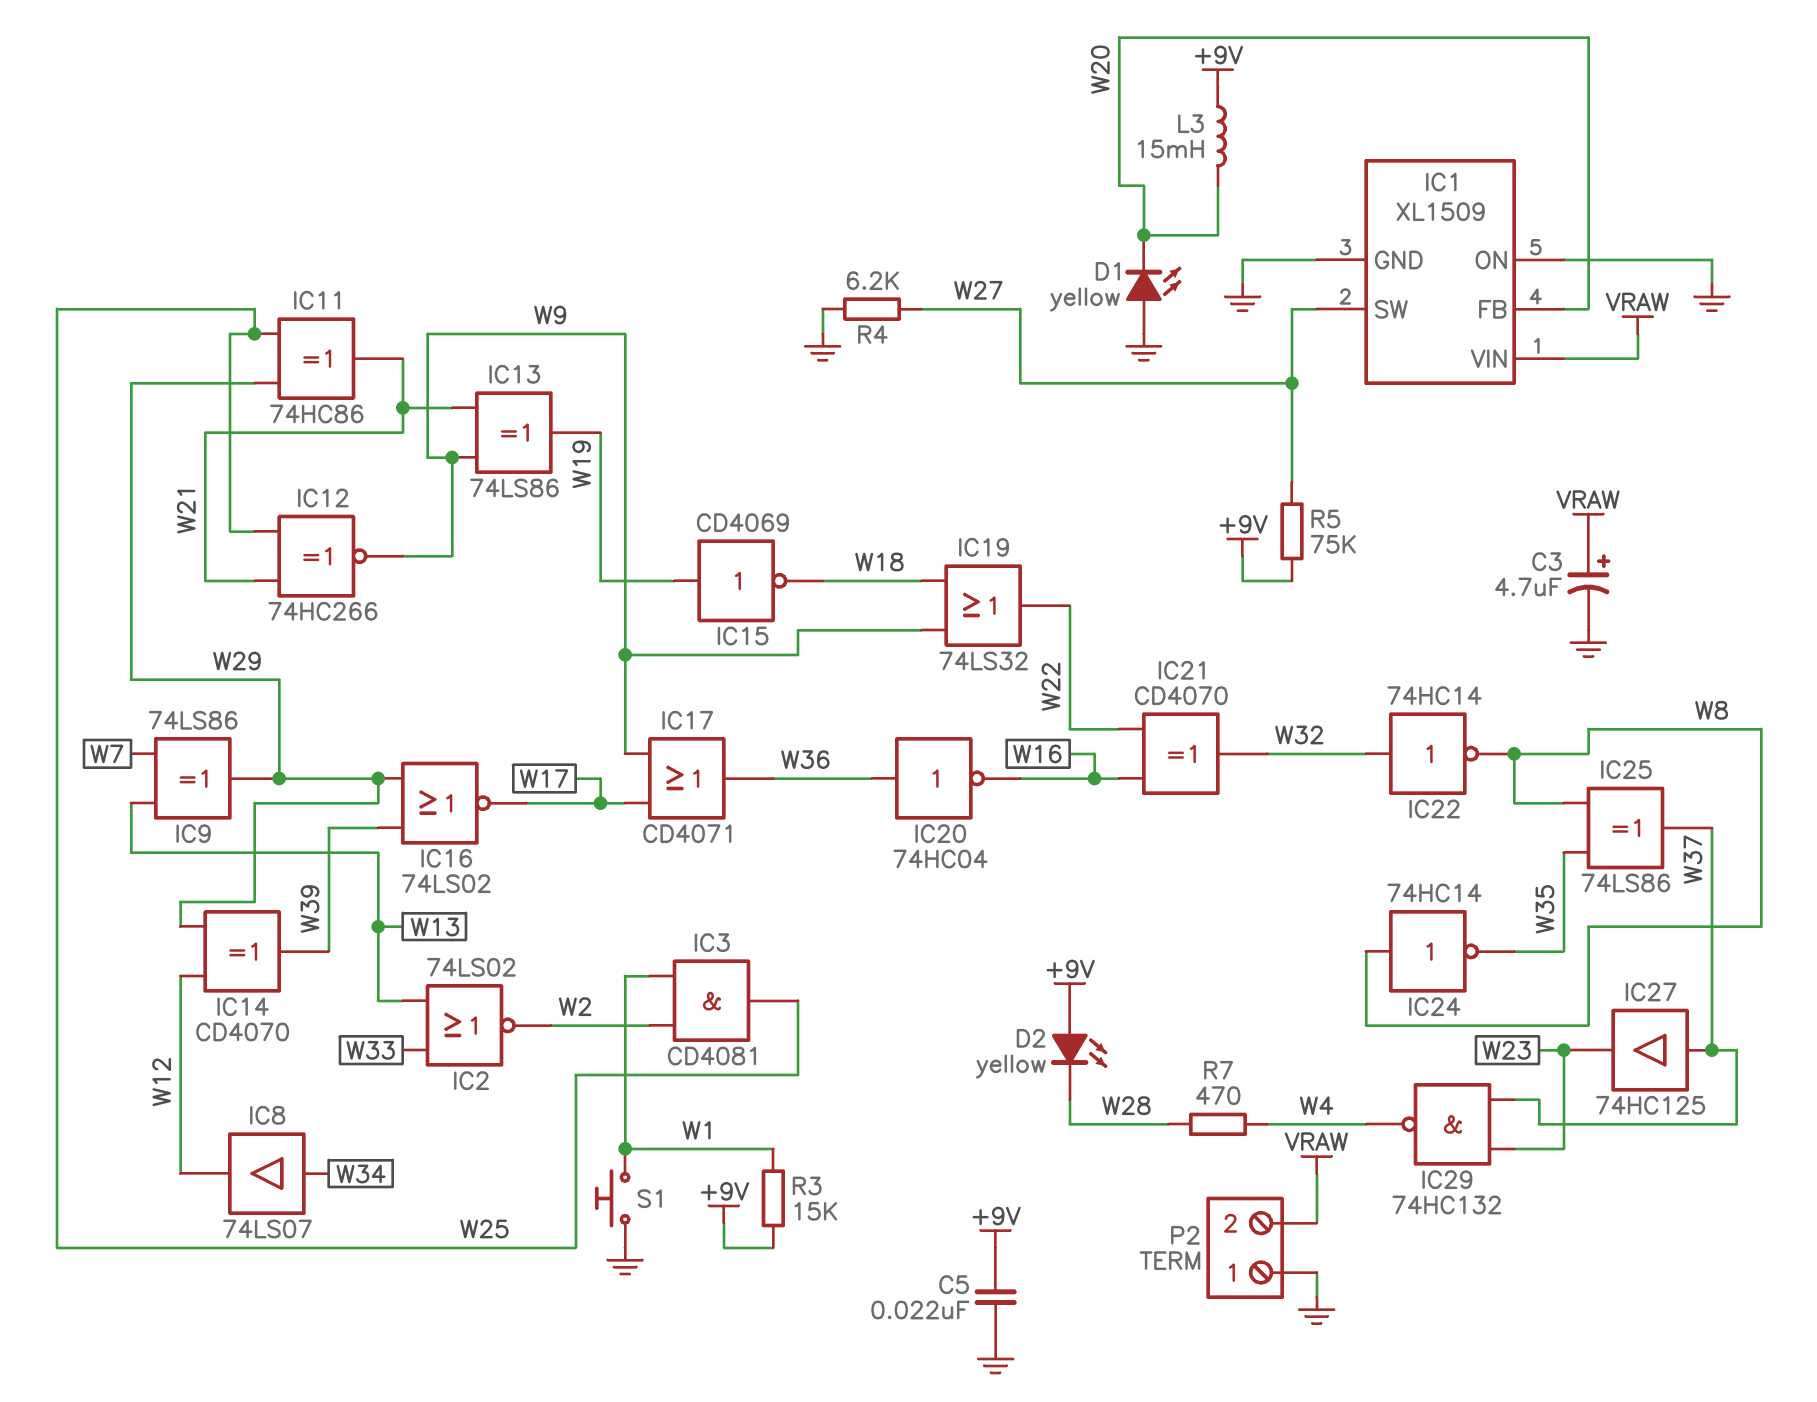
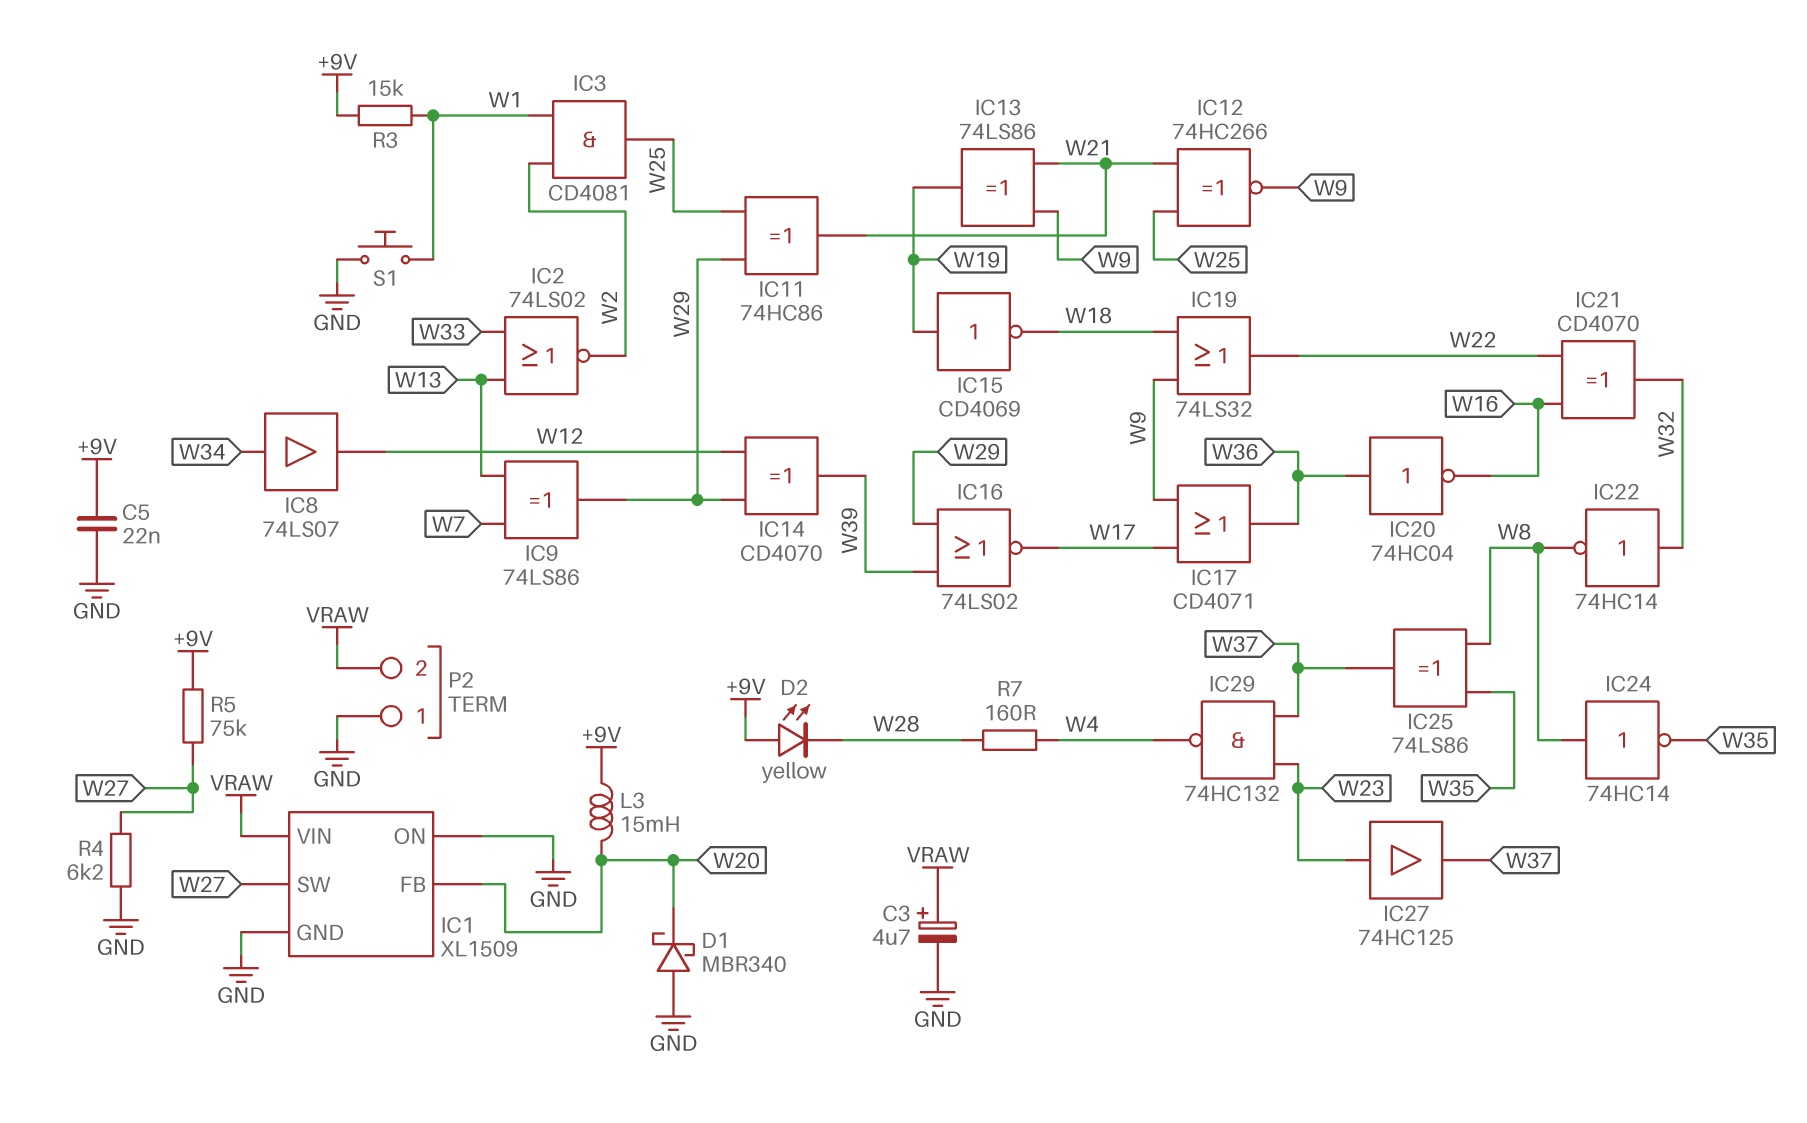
D1: LED yellow (A GND, K W20) -> schottky MBR340 (A GND, K W20)
IC27: buffer 74HC125 (in W37, out W23) -> buffer 74HC125 (in W23, out W37)
R7: 470 (W4, W28) -> 160 (W4, W28)

